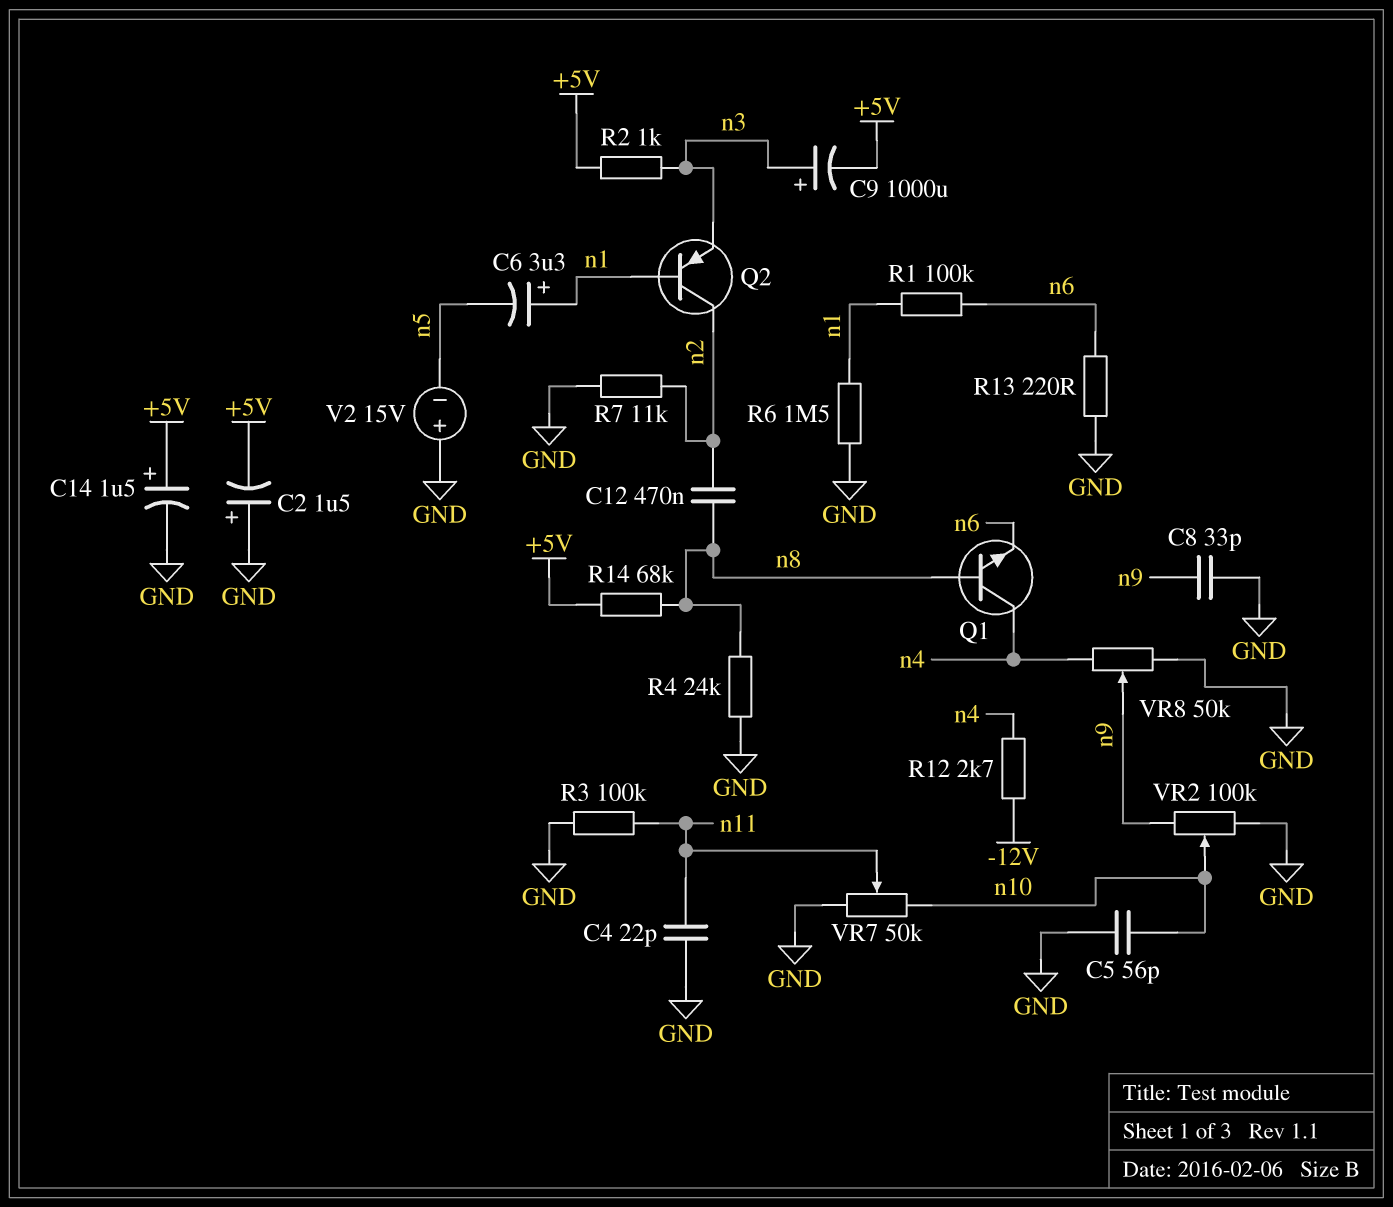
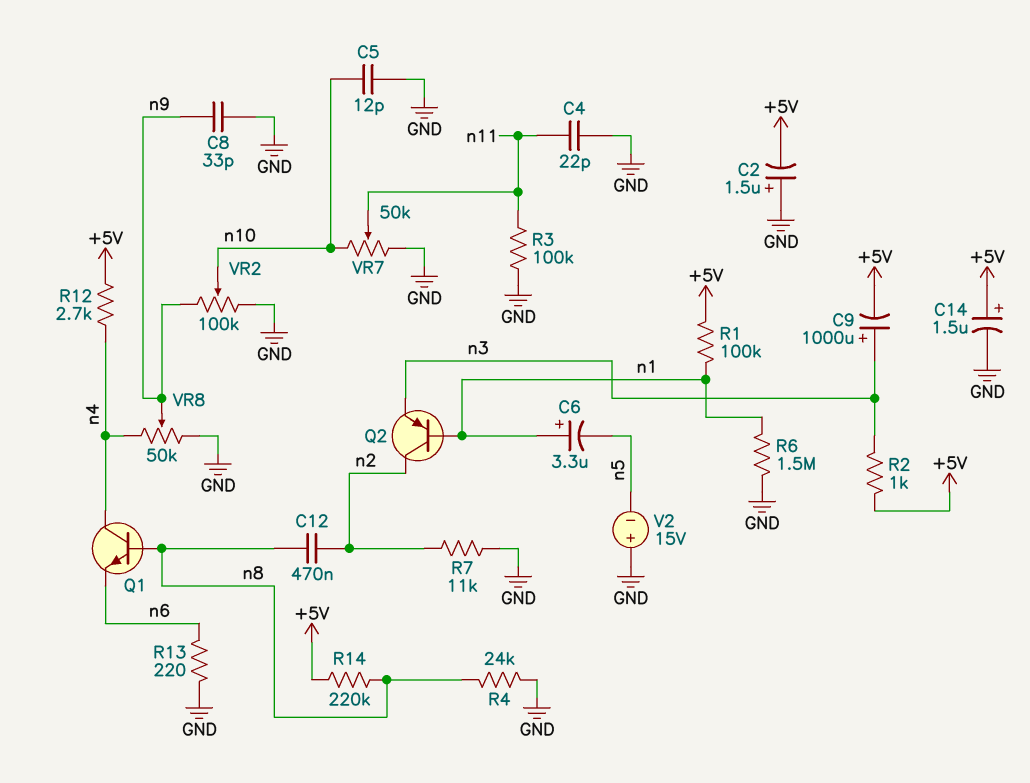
C5: 56pF (GND, n10) -> 12pF (GND, n10)
R1: 100k (n1, n6) -> 100k (+5V, n1)
R12: 2.7k (-12V, n4) -> 2.7k (+5V, n4)
R14: 68k (+5V, n8) -> 220k (+5V, n8)

